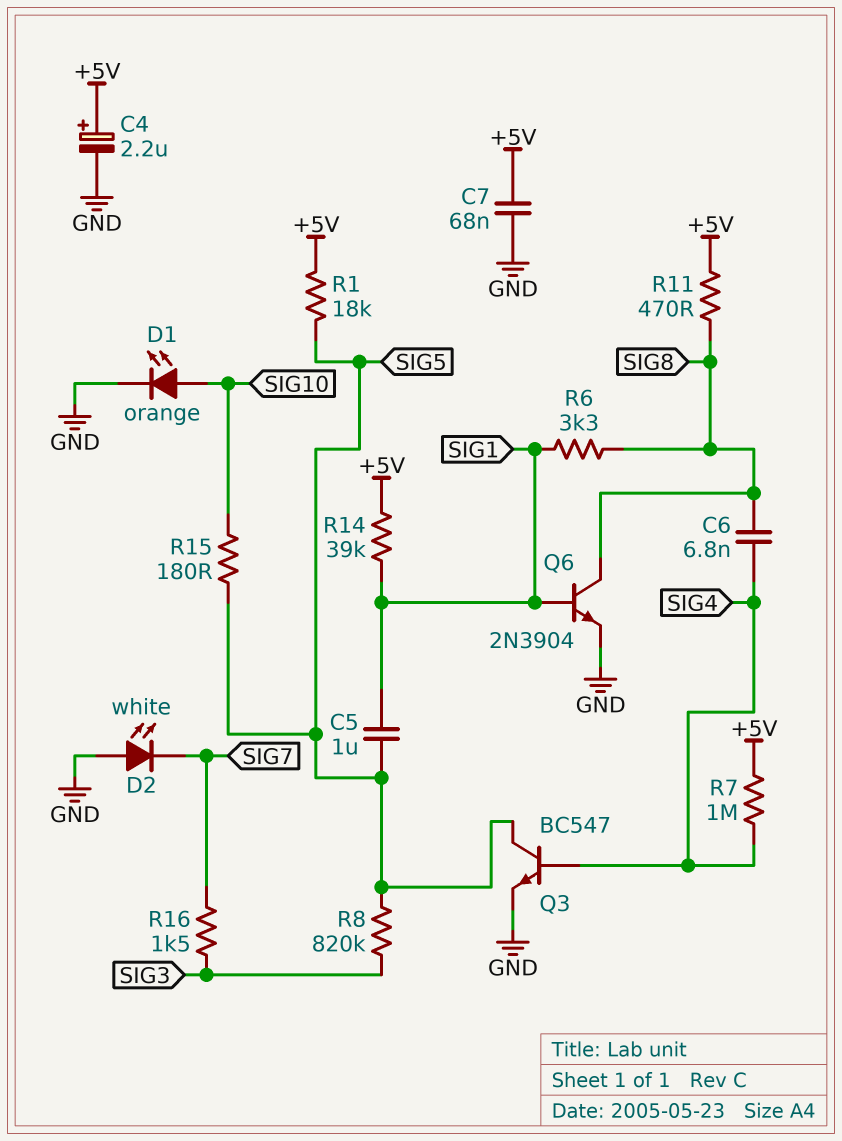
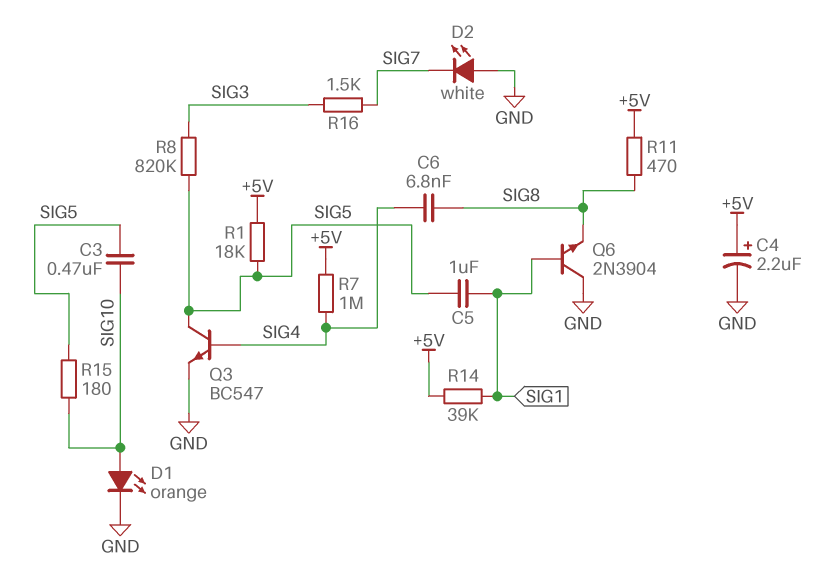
C3: none -> 470nF (SIG5, SIG10)
C7: 68nF (+5V, GND) -> none
Q6: NPN 2N3904 (B SIG1, C SIG8, E GND) -> NPN 2N3904 (B SIG1, C GND, E SIG8)
R6: 3.3k (SIG1, SIG8) -> none

